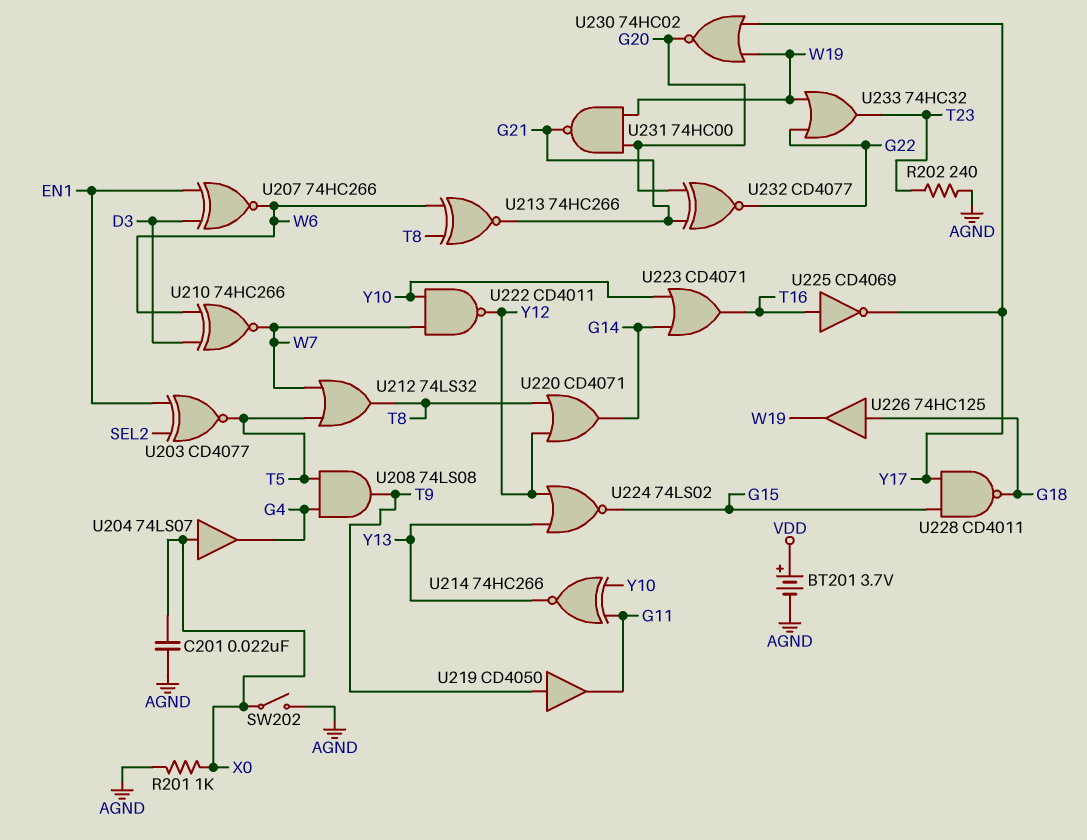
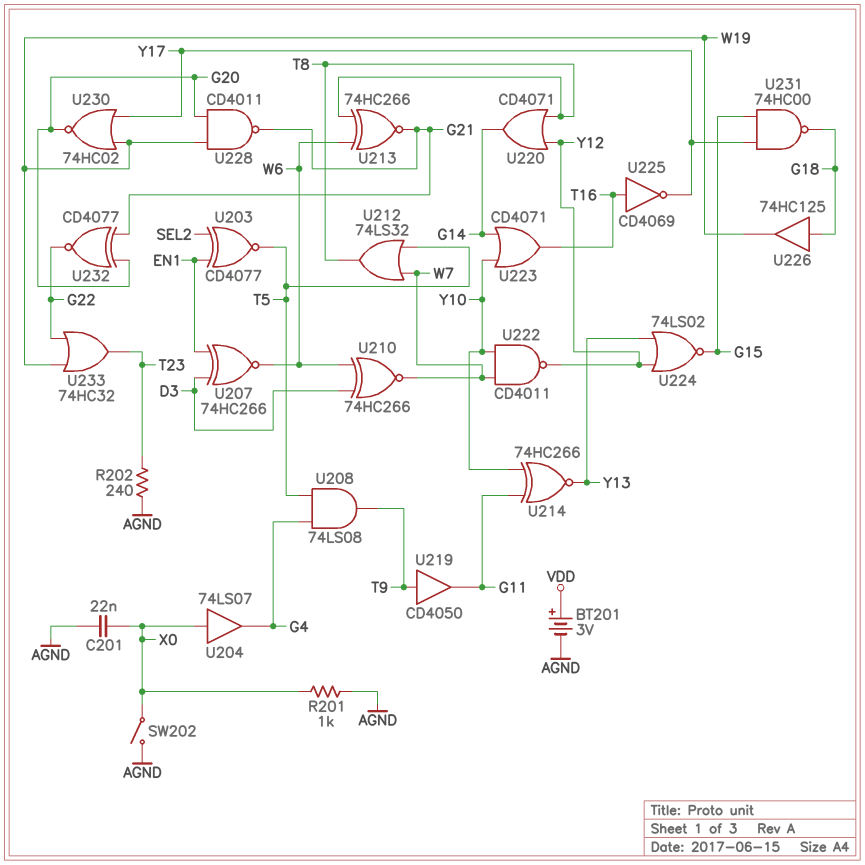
BT201: 3.7V (plus VDD, minus AGND) -> 3V (plus VDD, minus AGND)
U228: NAND CD4011 (in G15, in Y17, out G18) -> NAND CD4011 (in G20, in W19, out G21)
U231: NAND 74HC00 (in G20, in W19, out G21) -> NAND 74HC00 (in G15, in Y17, out G18)

